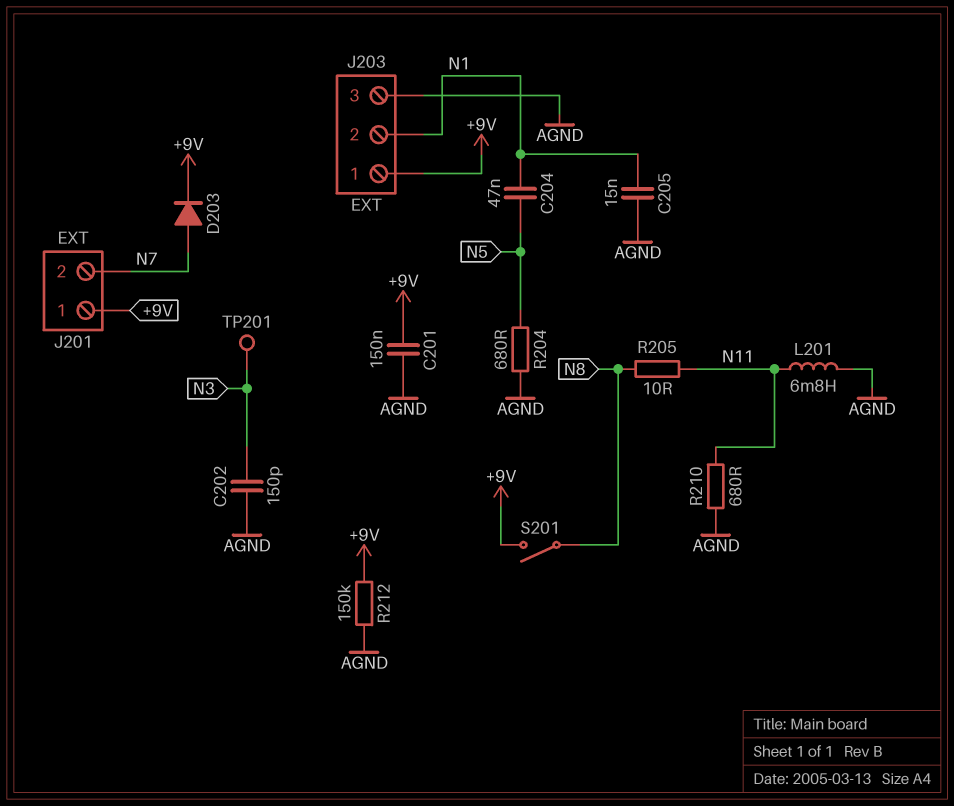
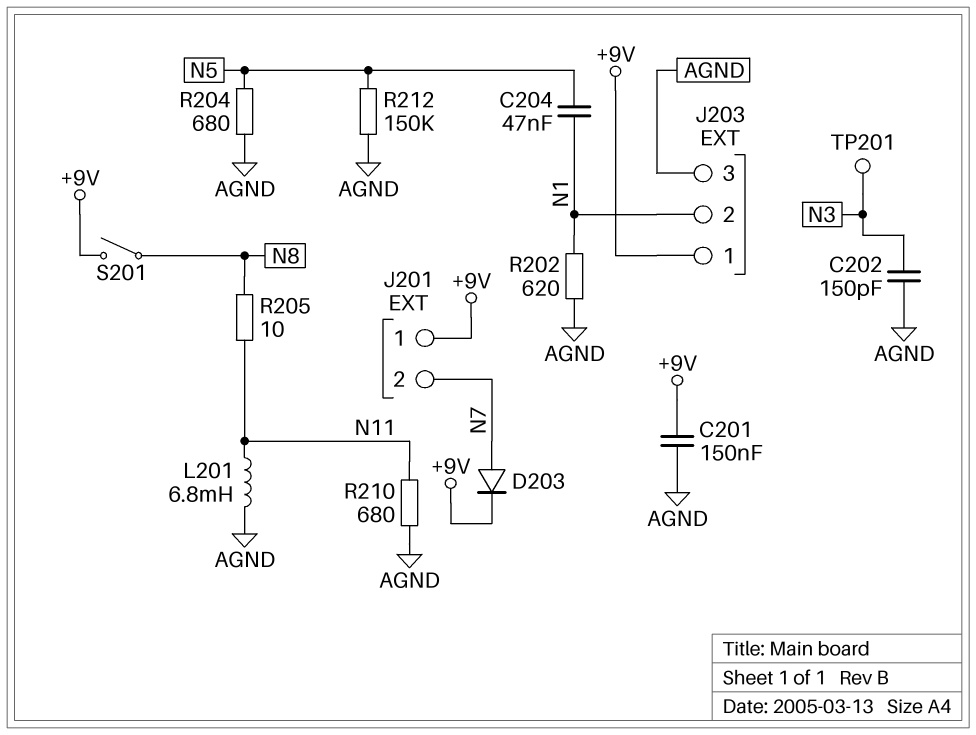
C205: 15nF (AGND, N1) -> none
R202: none -> 620 (AGND, N1)
R212: 150k (+9V, AGND) -> 150k (AGND, N5)

